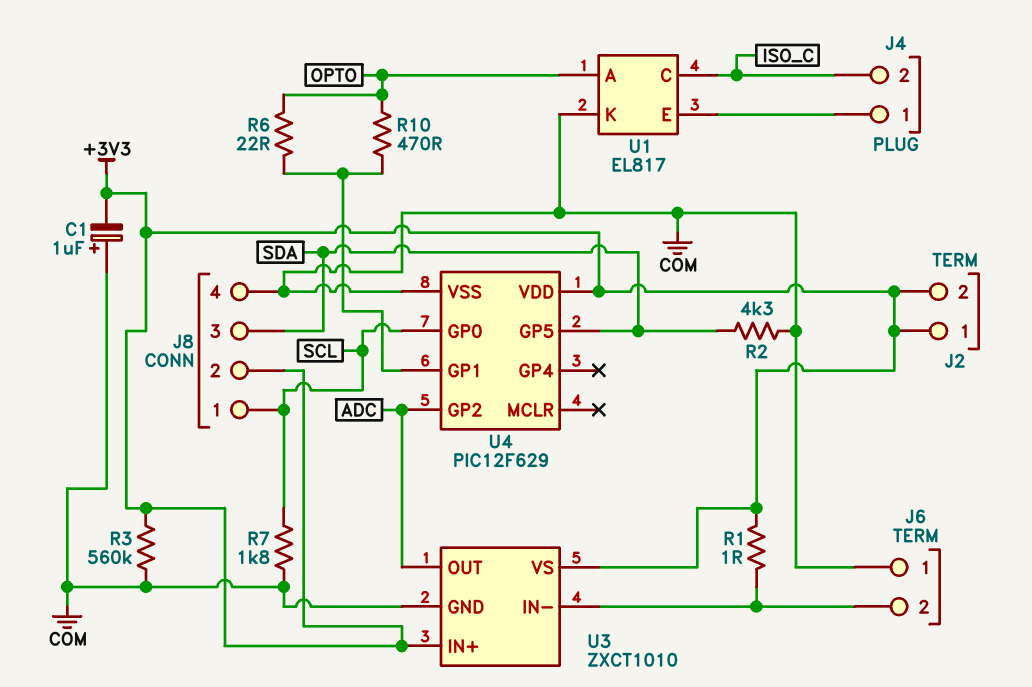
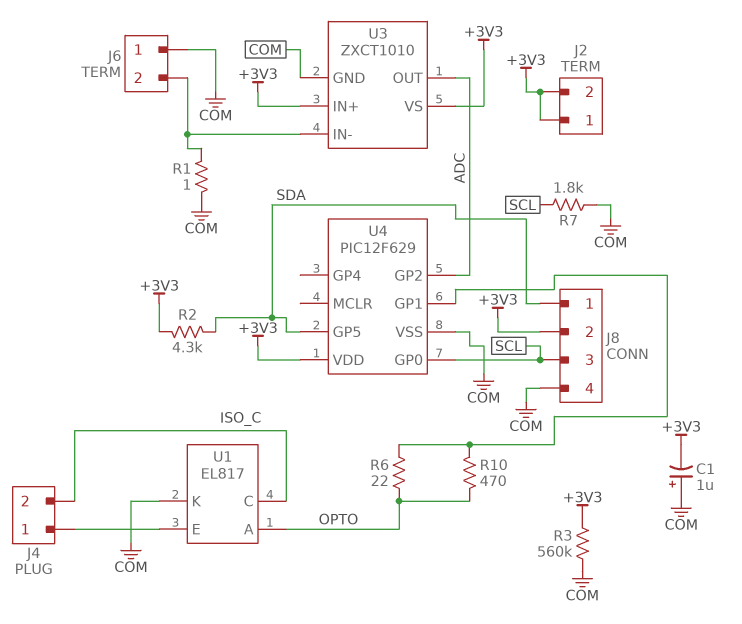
J8 pin 1: SCL -> SDA
J8 pin 3: SDA -> SCL
R1: 1 (+3V3, J6/2) -> 1 (COM, J6/2)
R2: 4.3k (COM, SDA) -> 4.3k (+3V3, SDA)

